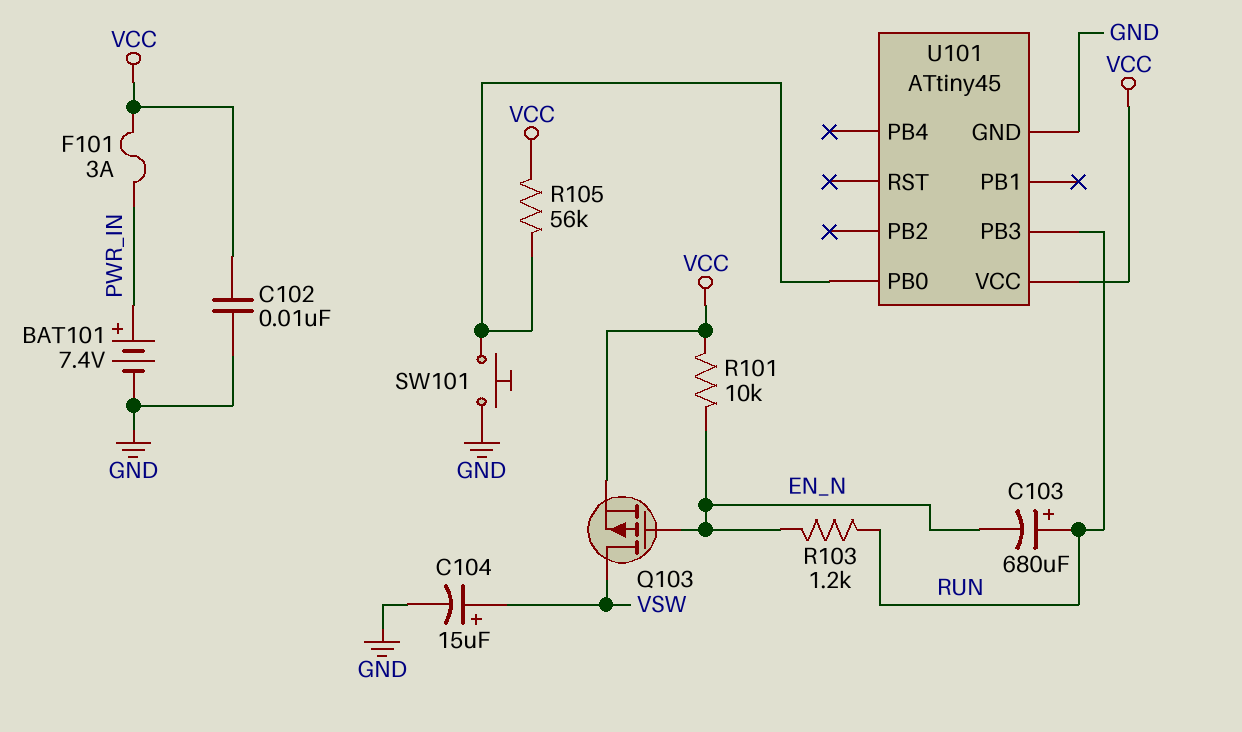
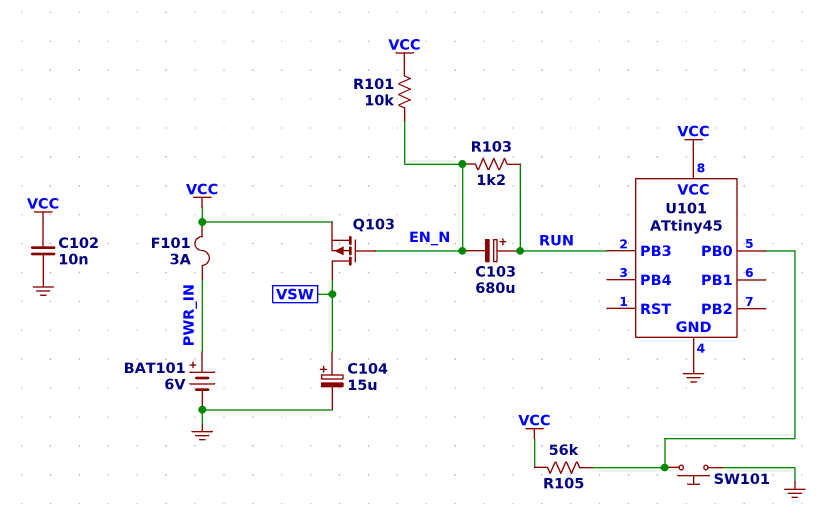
BAT101: 7.4V (plus PWR_IN, minus GND) -> 6V (plus PWR_IN, minus GND)

